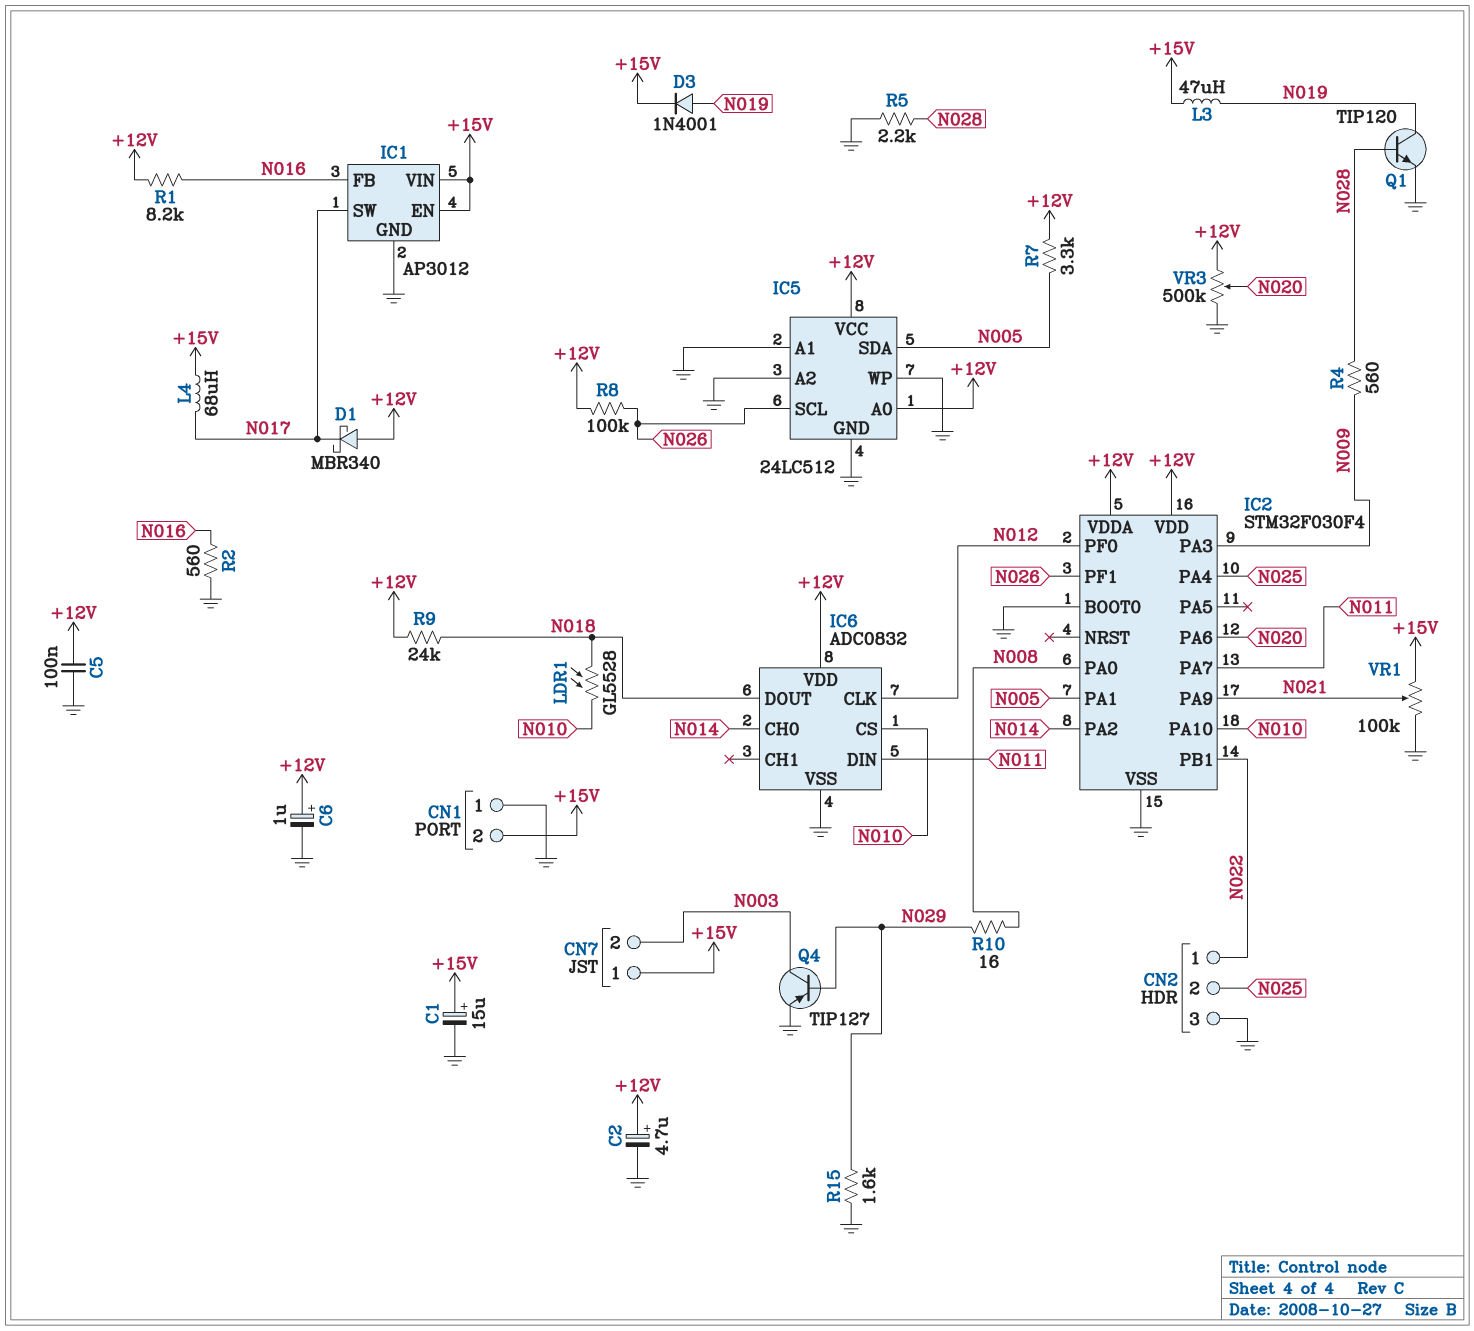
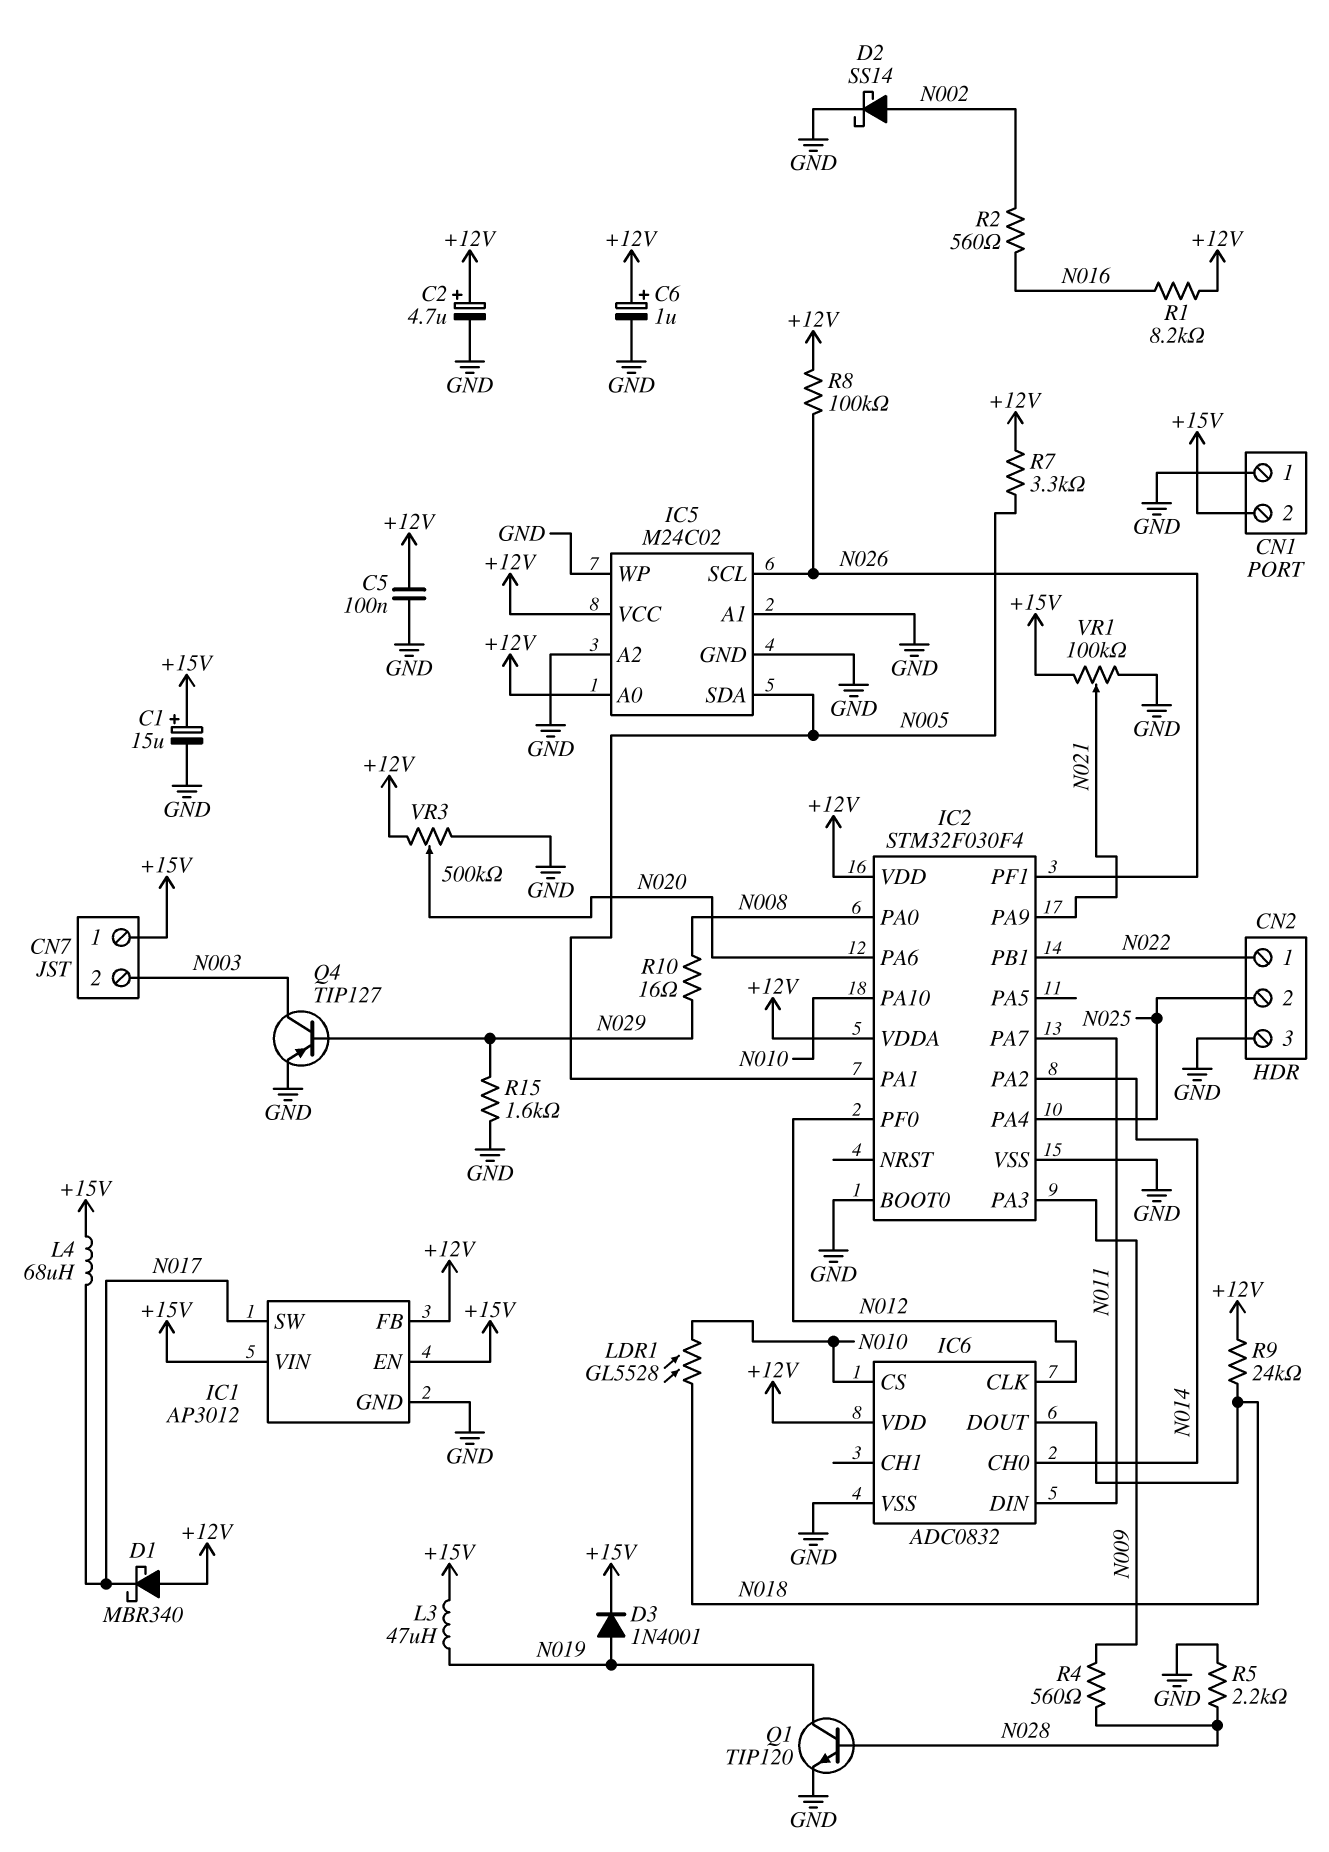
D2: none -> schottky SS14 (A N002, K GND)
IC1 pin FB: N016 -> +12V
IC5: 24LC512 -> M24C02
R2: 560 (GND, N016) -> 560 (N002, N016)

